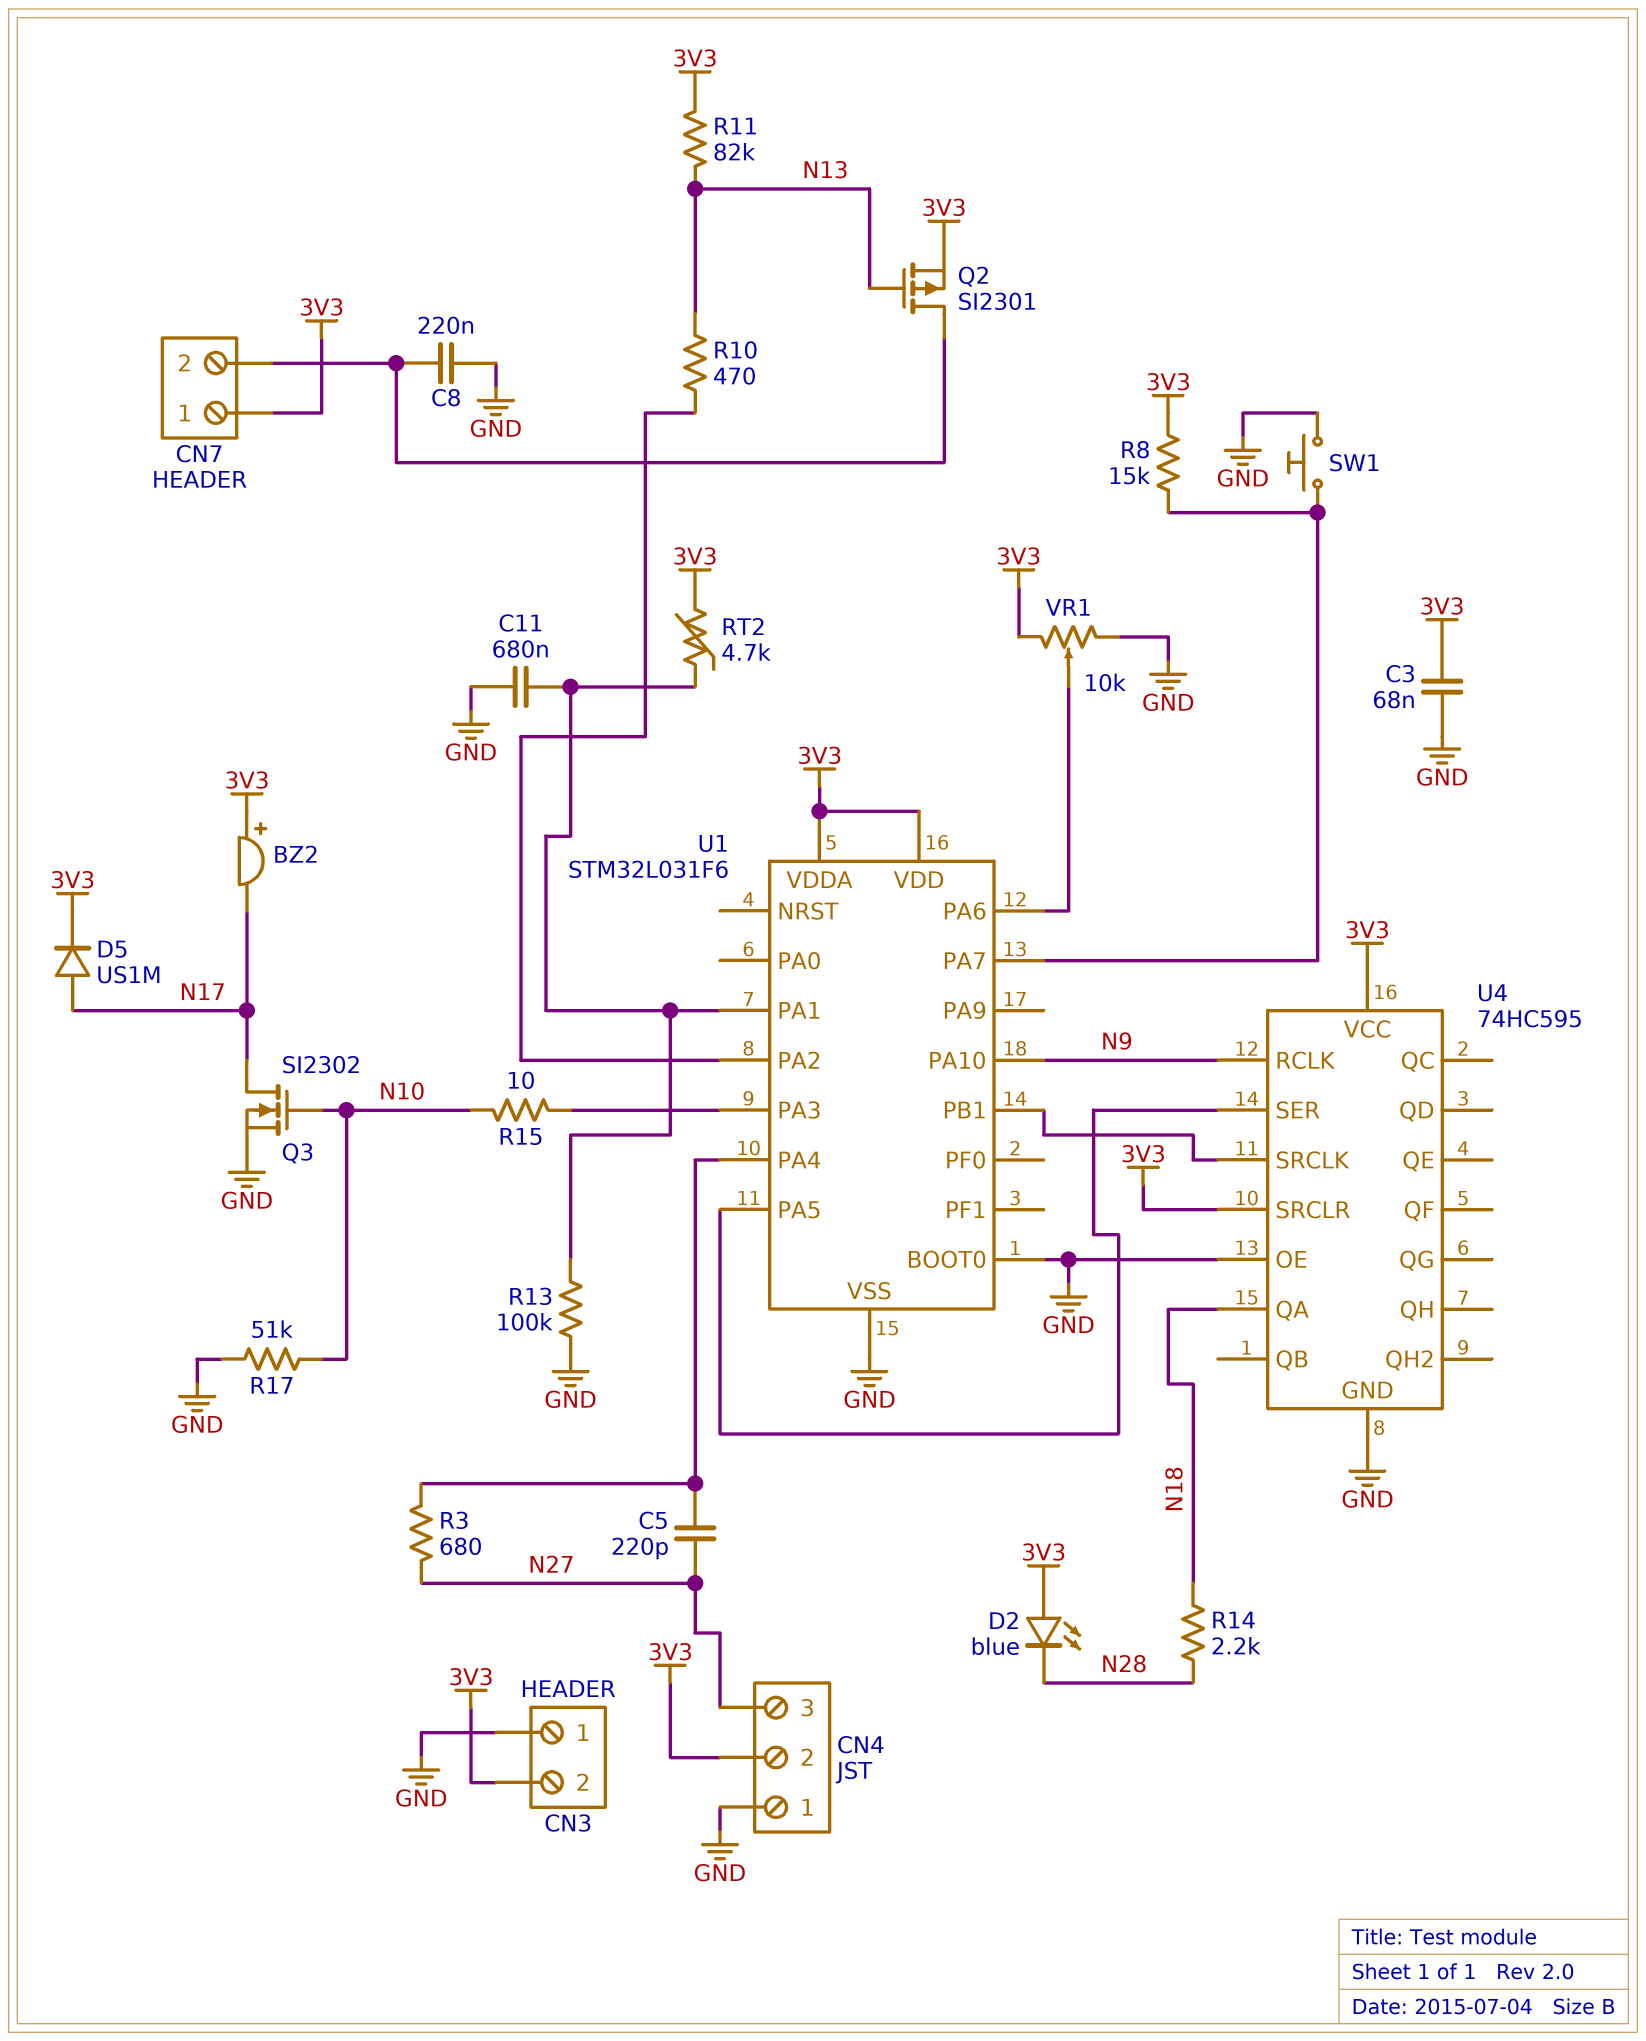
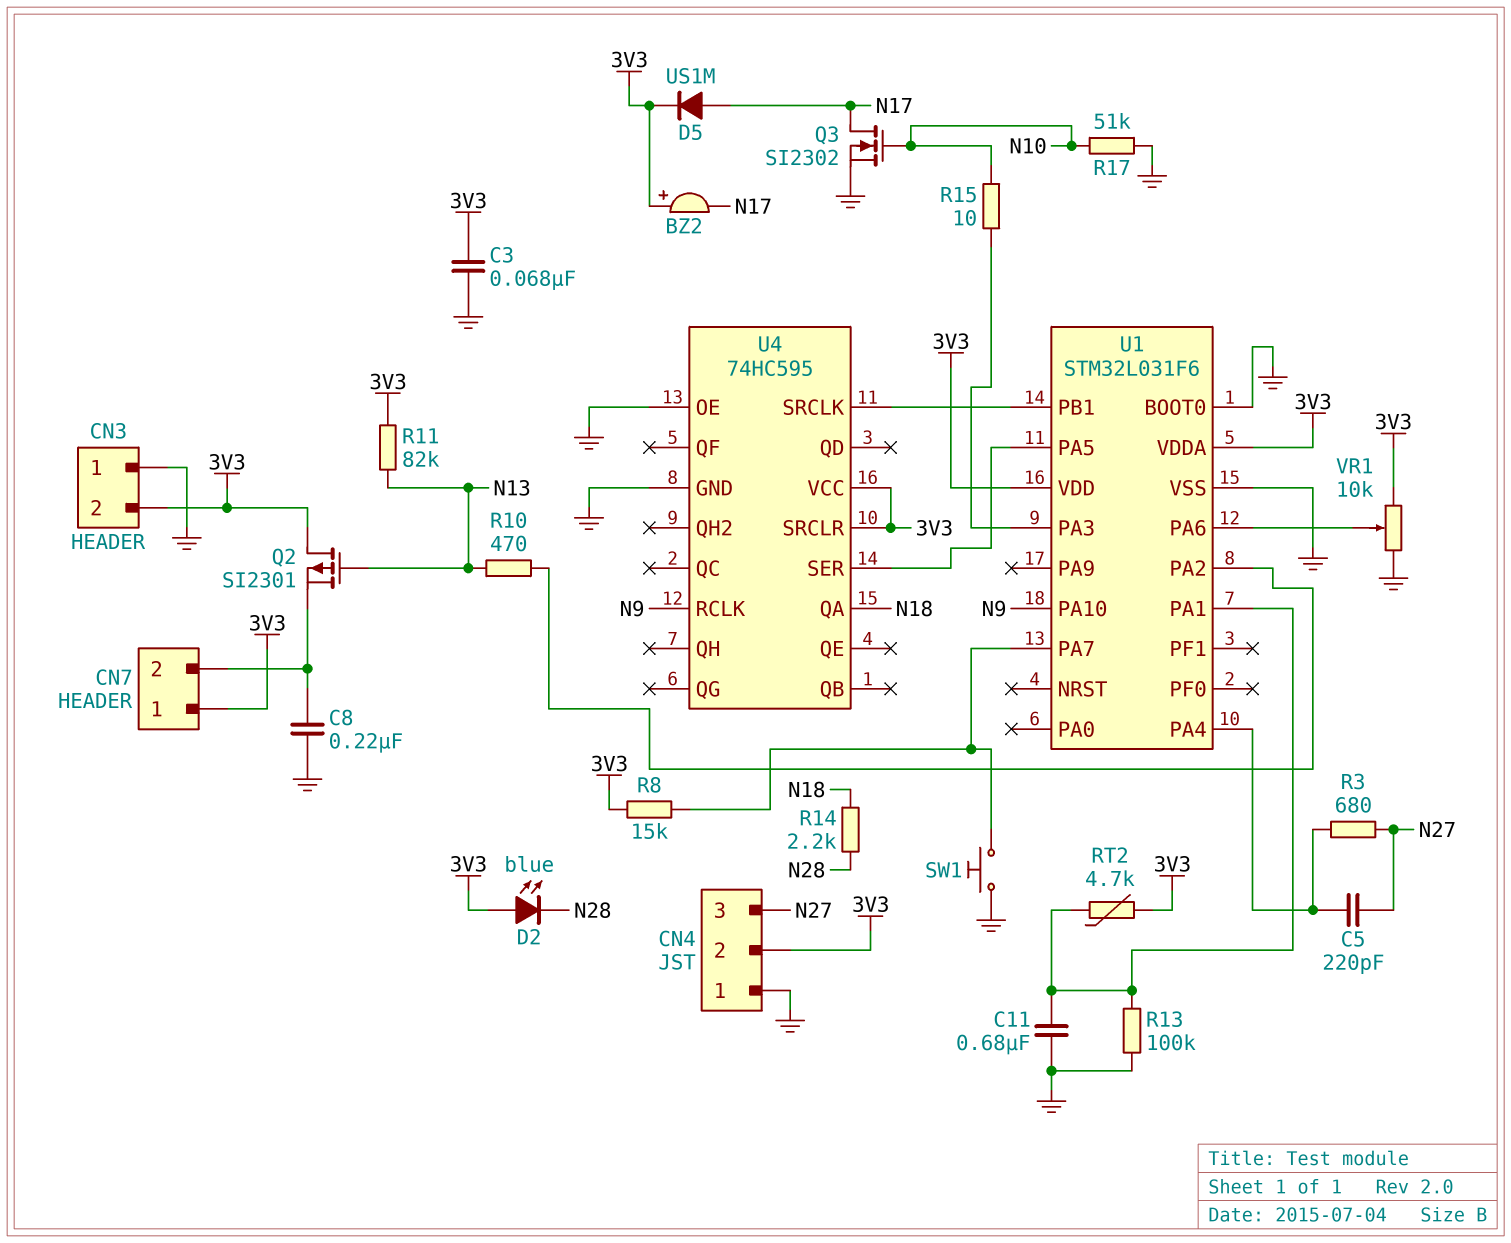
Q2: PMOS SI2301 (G N13, D CN7/2, S 3V3) -> PMOS SI2301 (G N13, D 3V3, S CN7/2)

